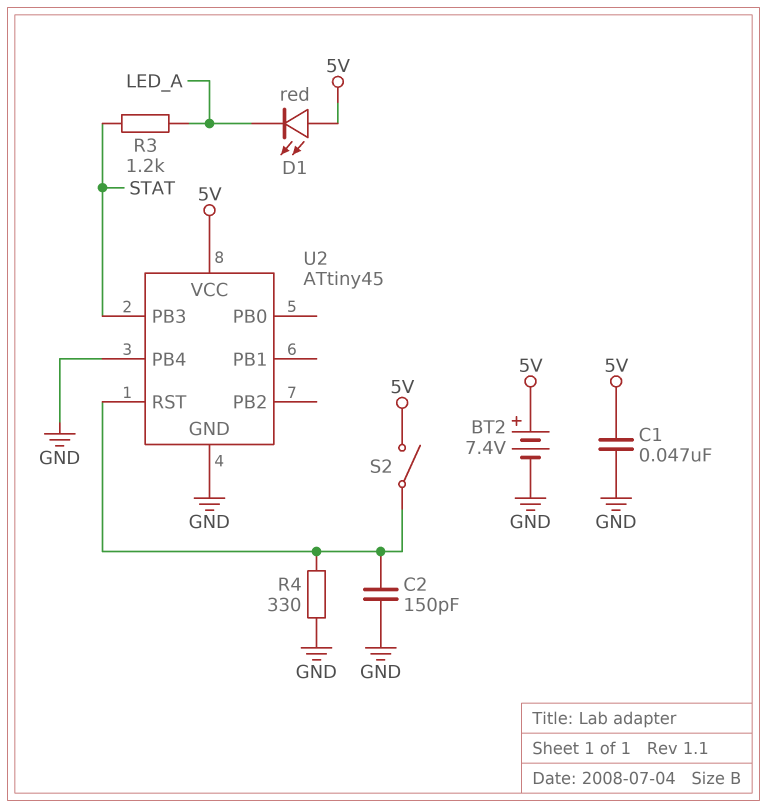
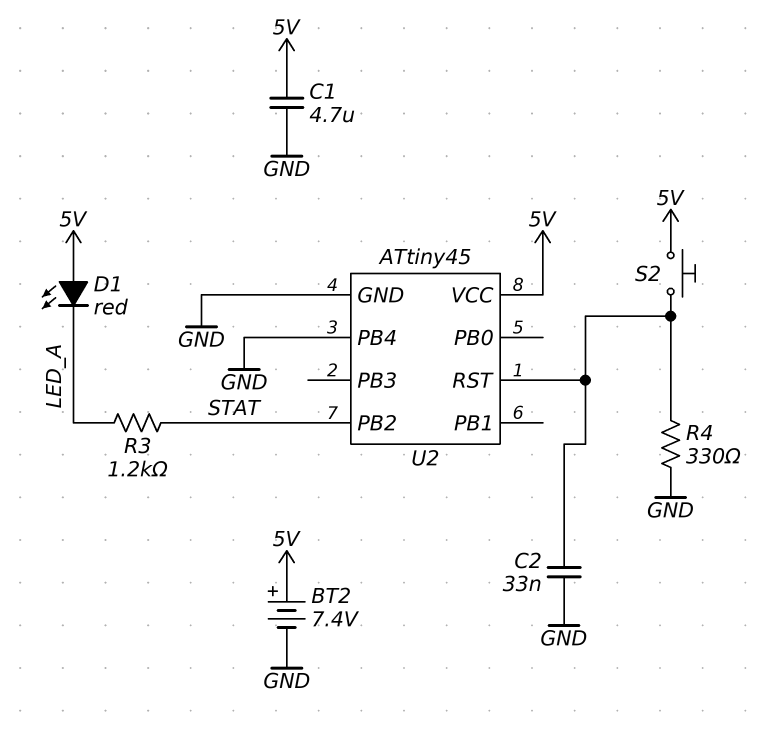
C1: 47nF (5V, GND) -> 4.7uF (5V, GND)
C2: 150pF (GND, U2/RST) -> 33nF (GND, U2/RST)
S2: switch (5V, U2/RST) -> button (5V, U2/RST)
U2 pin PB2: none -> STAT
U2 pin PB3: STAT -> none

